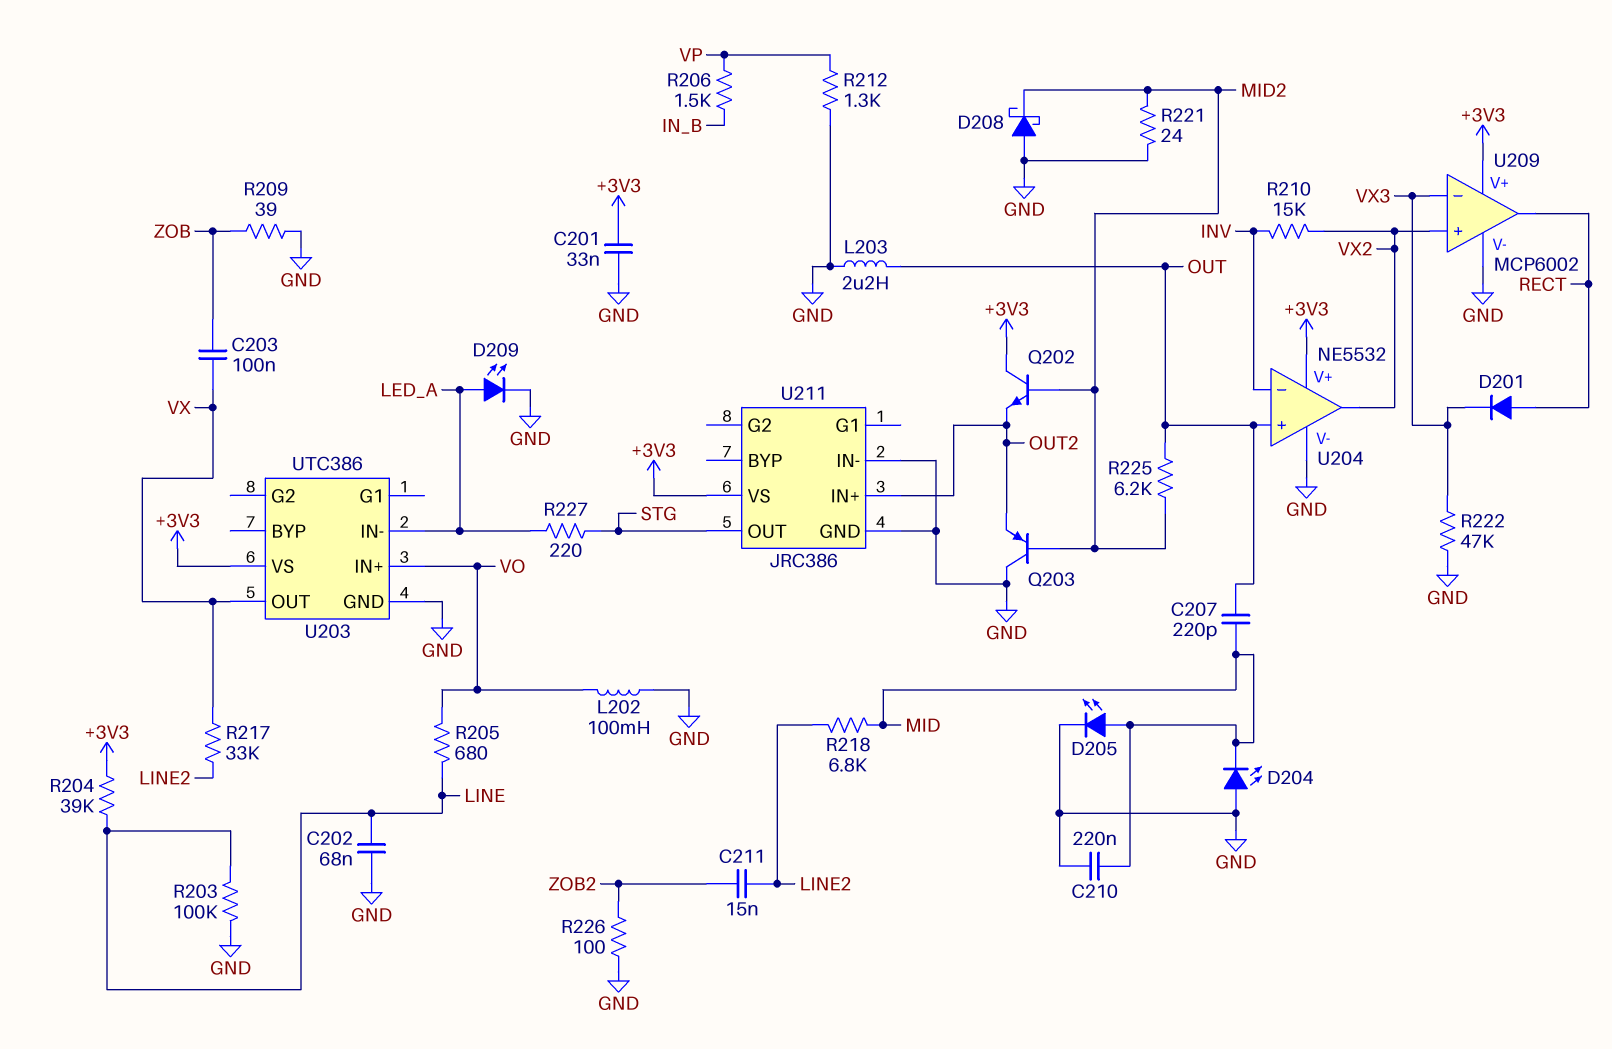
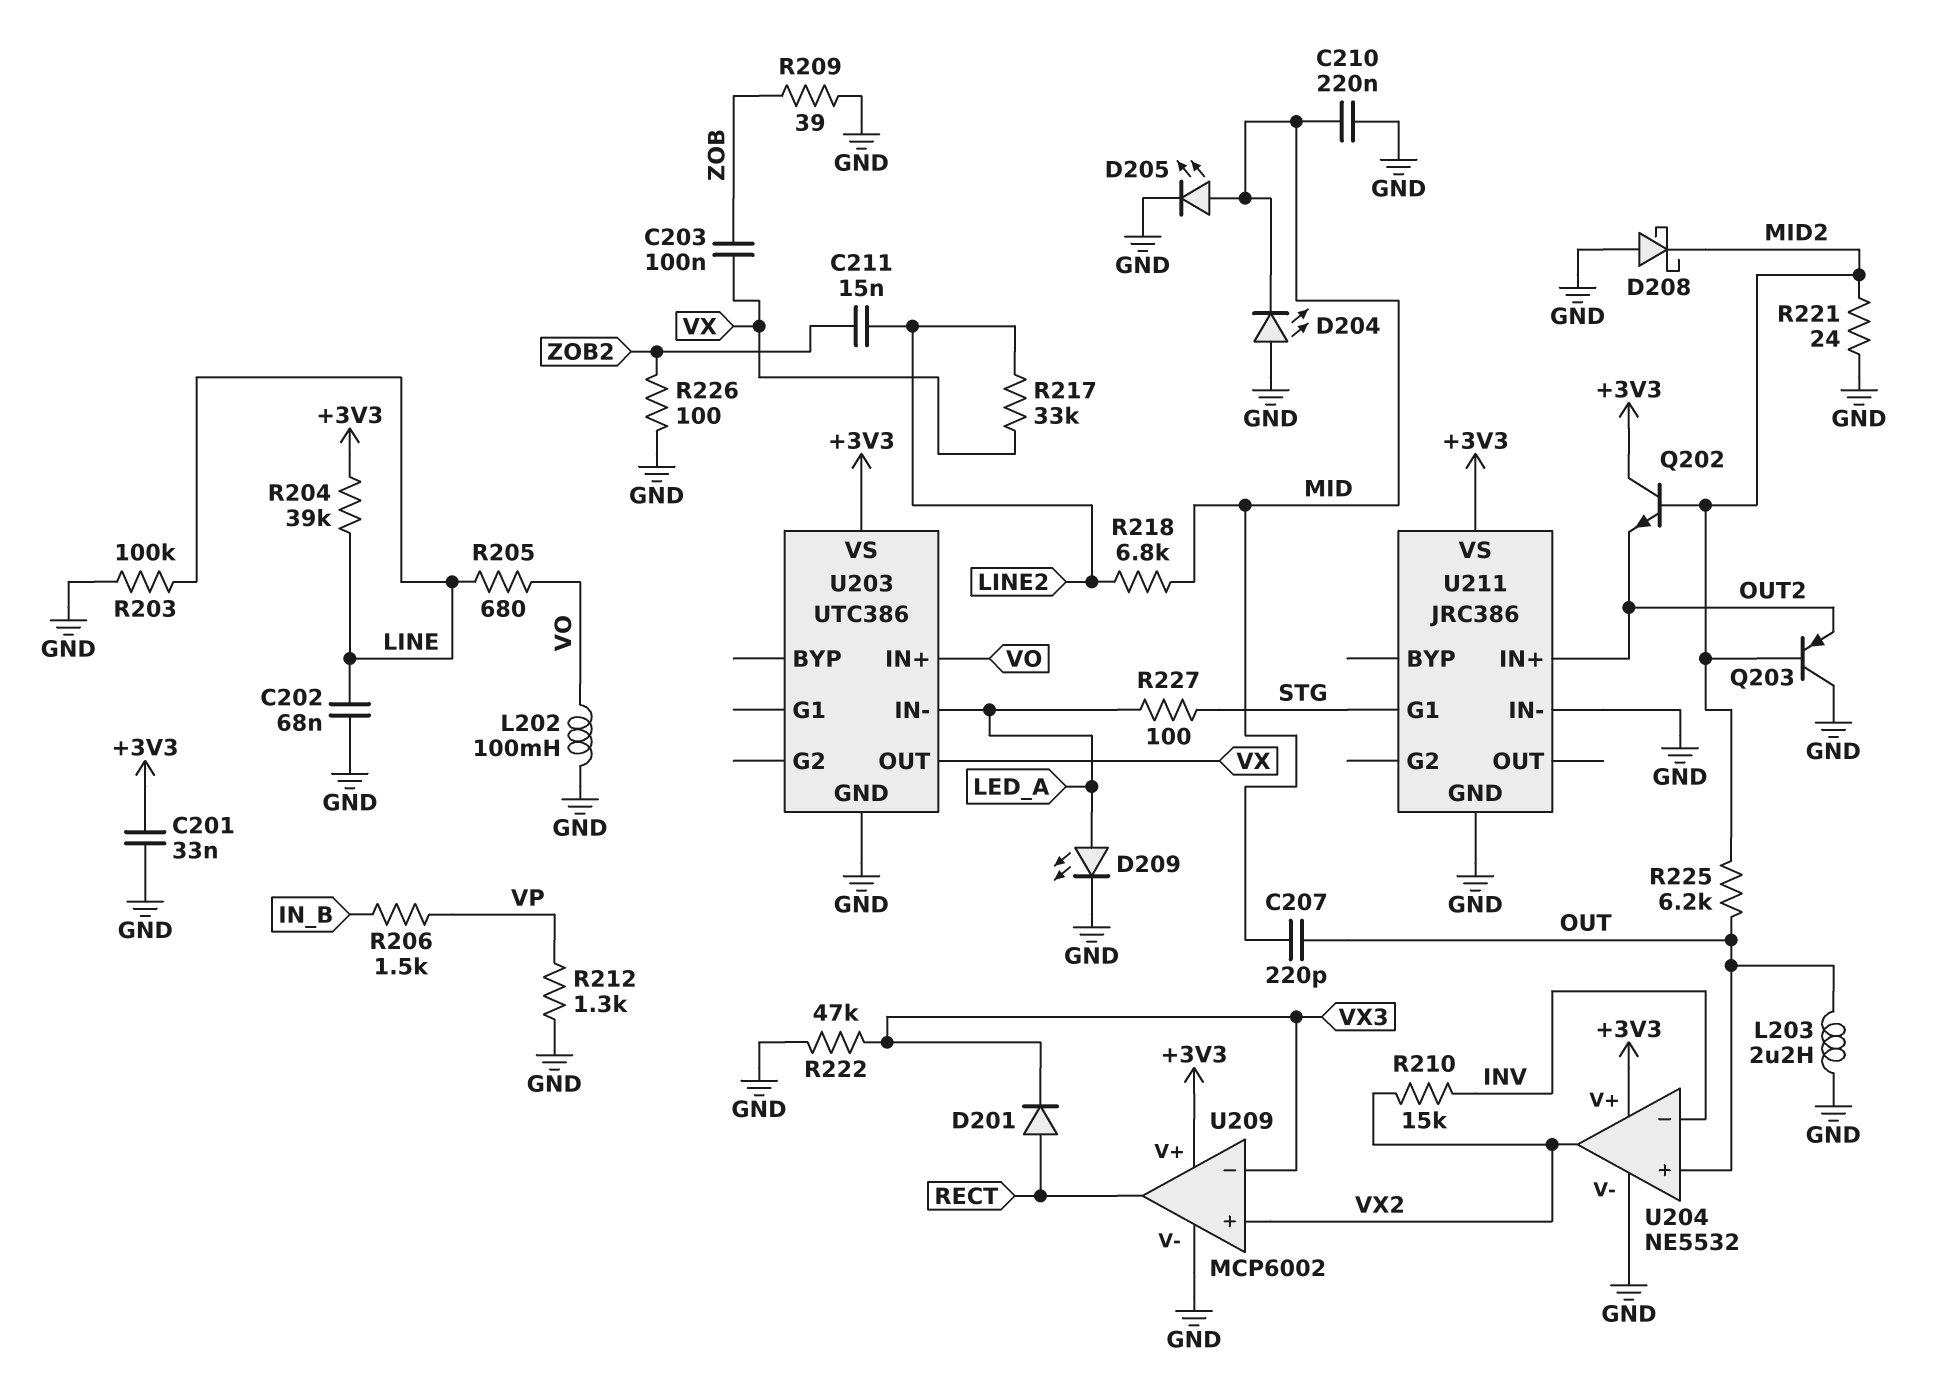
R227: 220 (LED_A, STG) -> 100 (LED_A, STG)
U211 pin G1: none -> STG
U211 pin OUT: STG -> none

